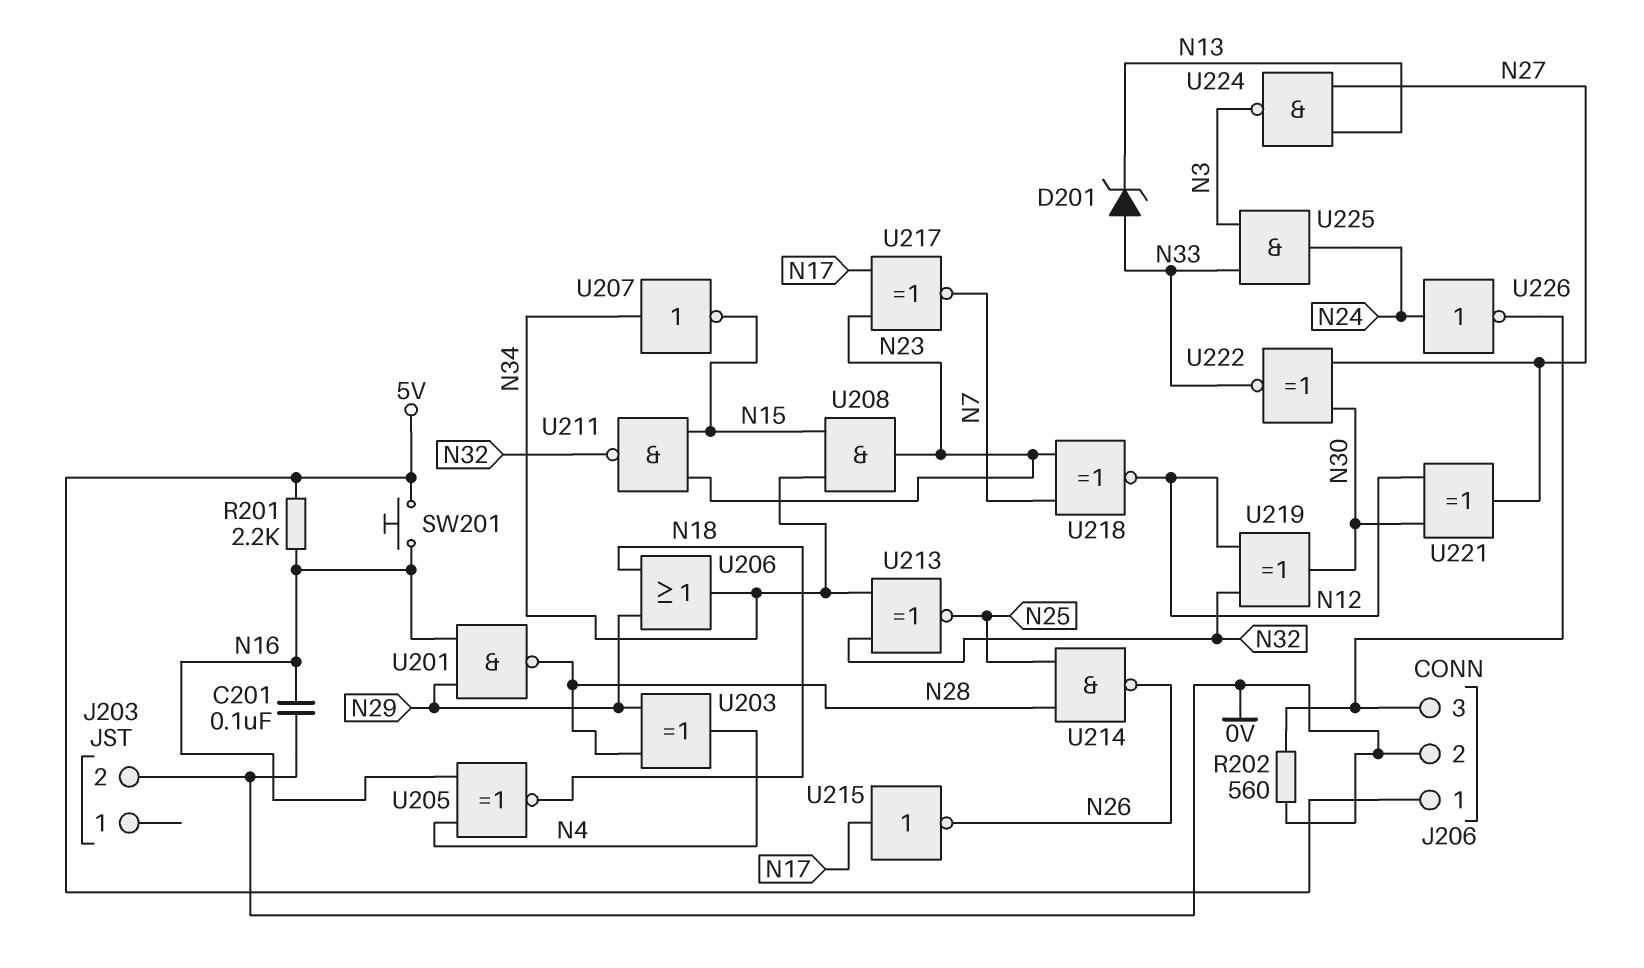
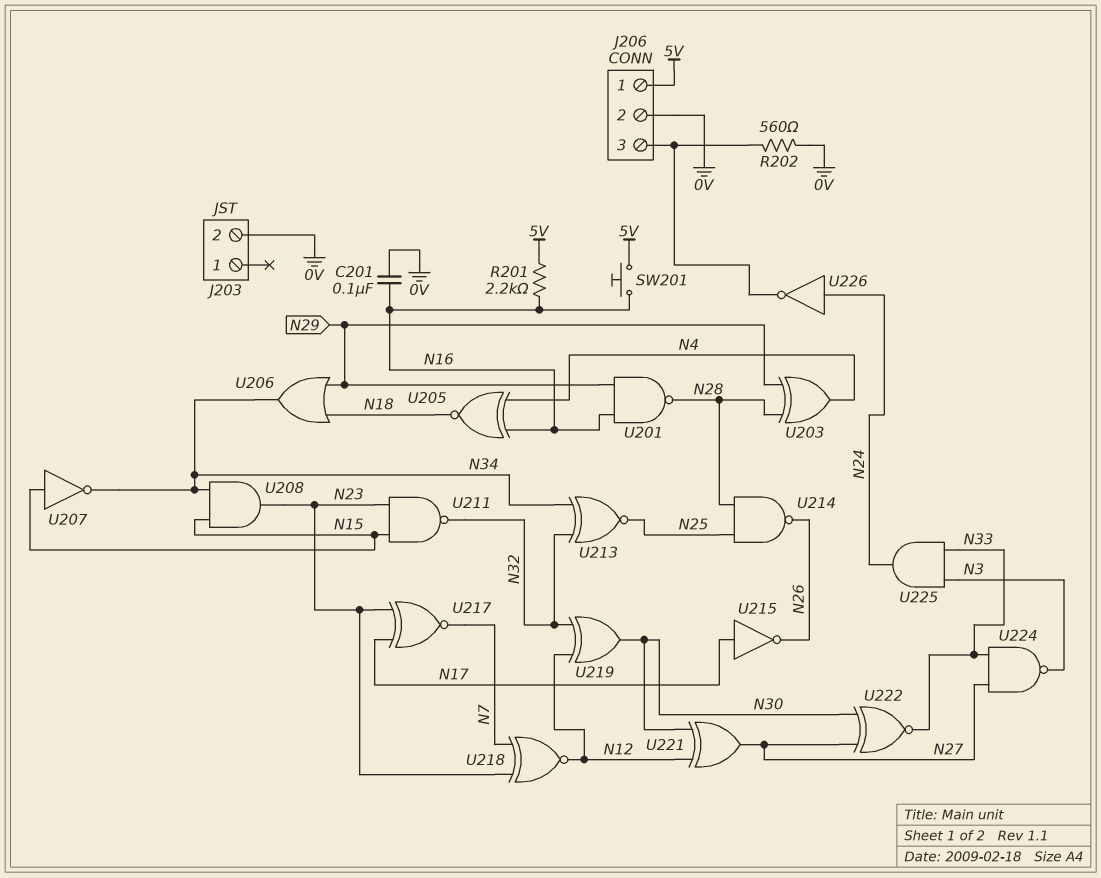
D201: zener (A N33, K N13) -> none
U207: NOT (in N34, out N15) -> NOT (in N15, out N34)
U224: NAND (in N13, in N27, out N3) -> NAND (in N27, in N33, out N3)

